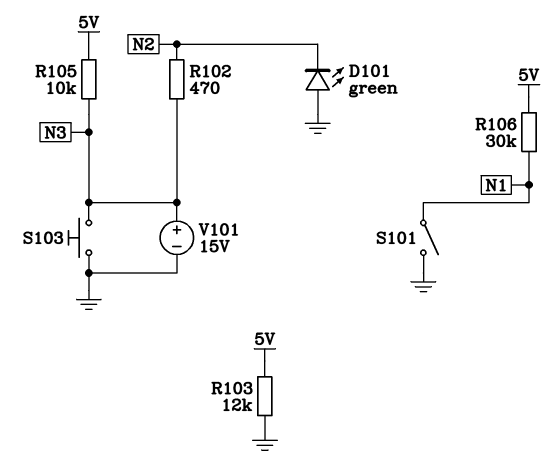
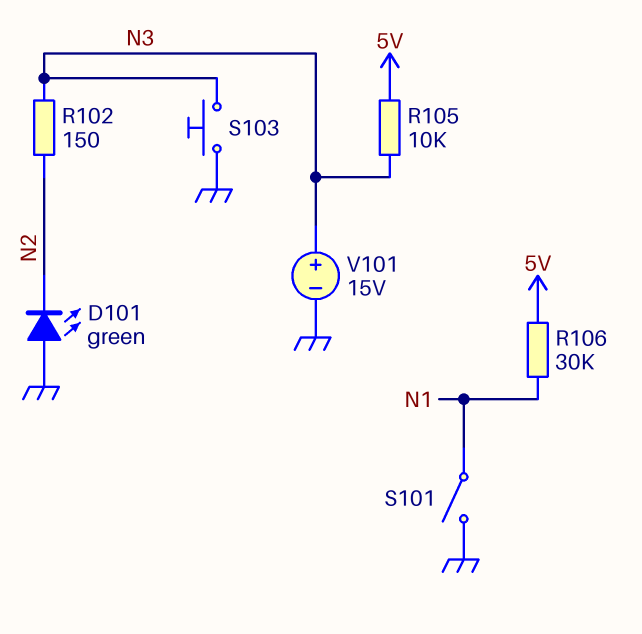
R102: 470 (N2, N3) -> 150 (N2, N3)
R103: 12k (5V, GND) -> none

